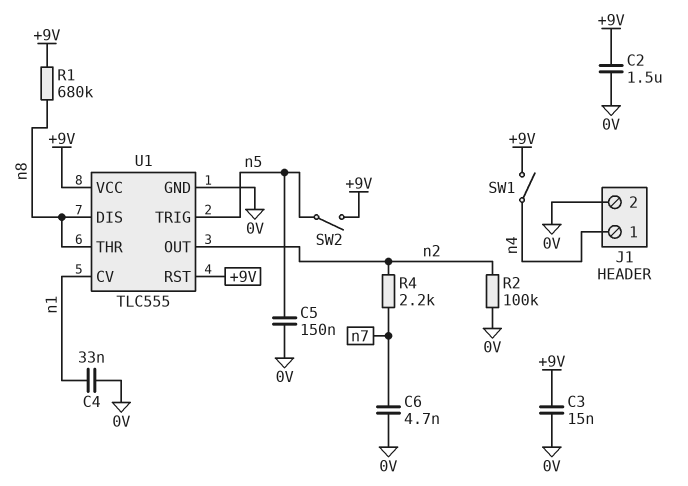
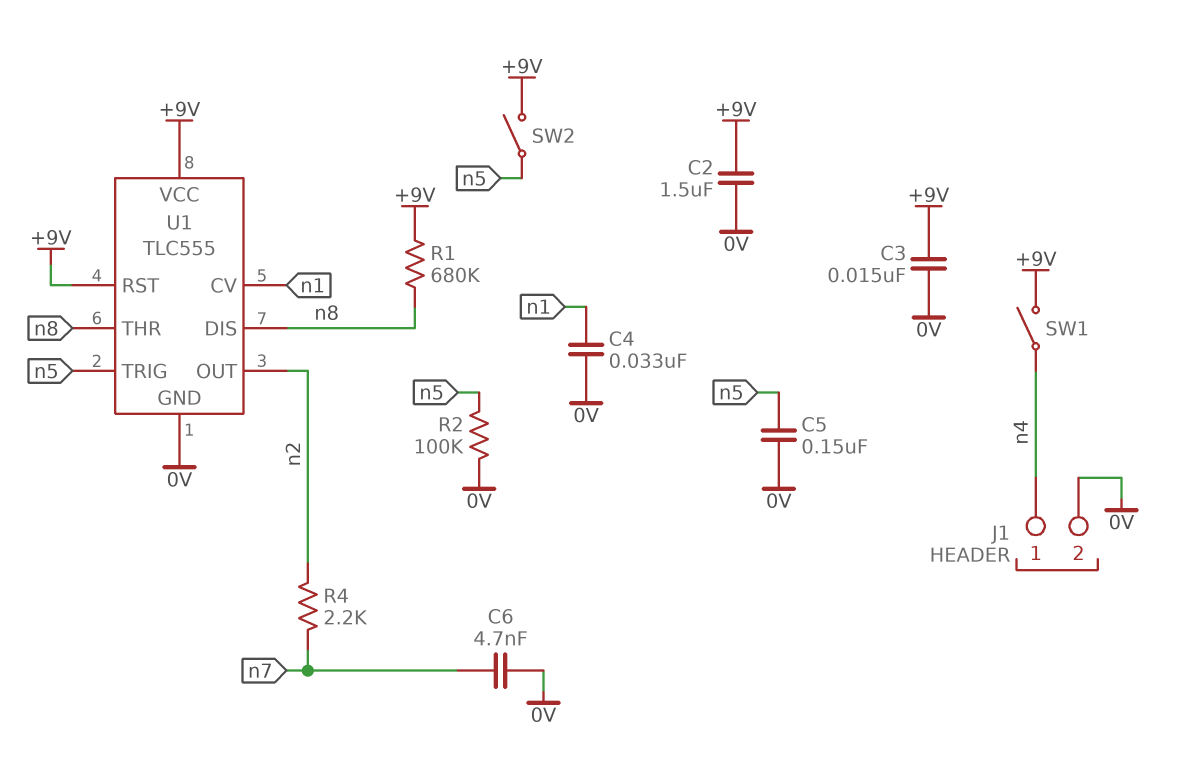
R2: 100k (0V, n2) -> 100k (0V, n5)

